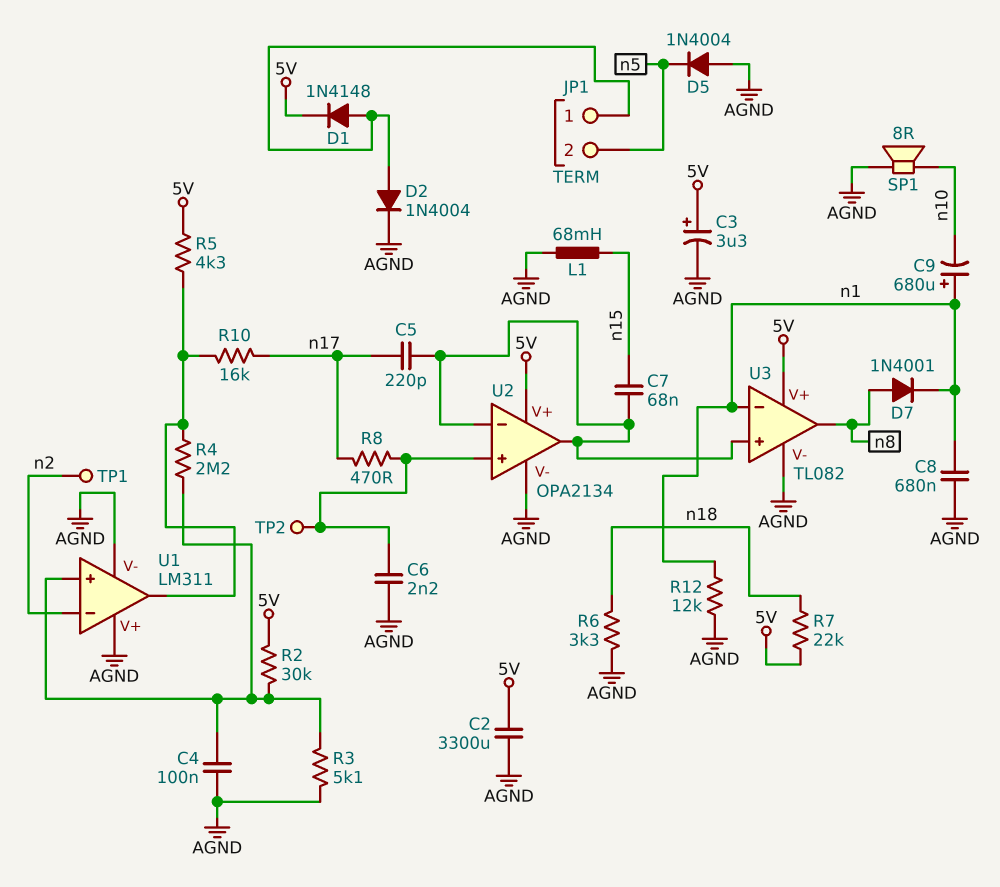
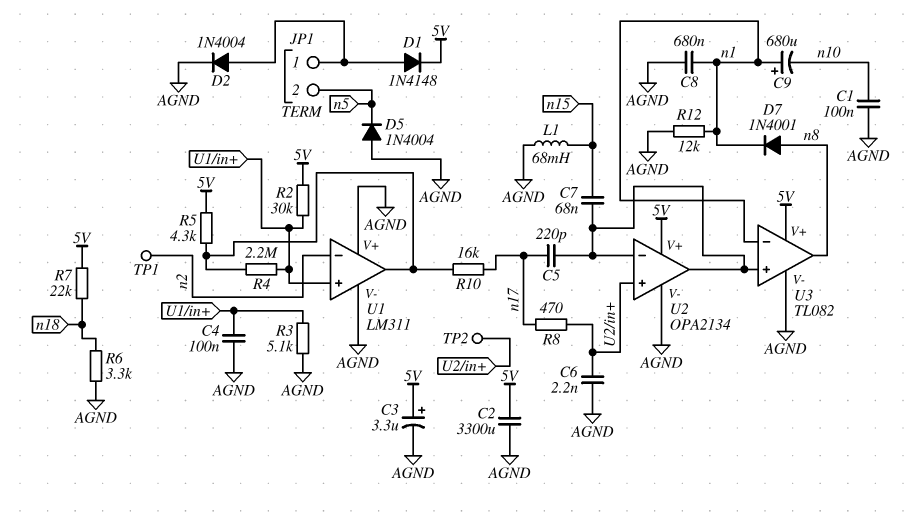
C1: none -> 100nF (AGND, n10)
SP1: speaker 8R (AGND, n10) -> none

